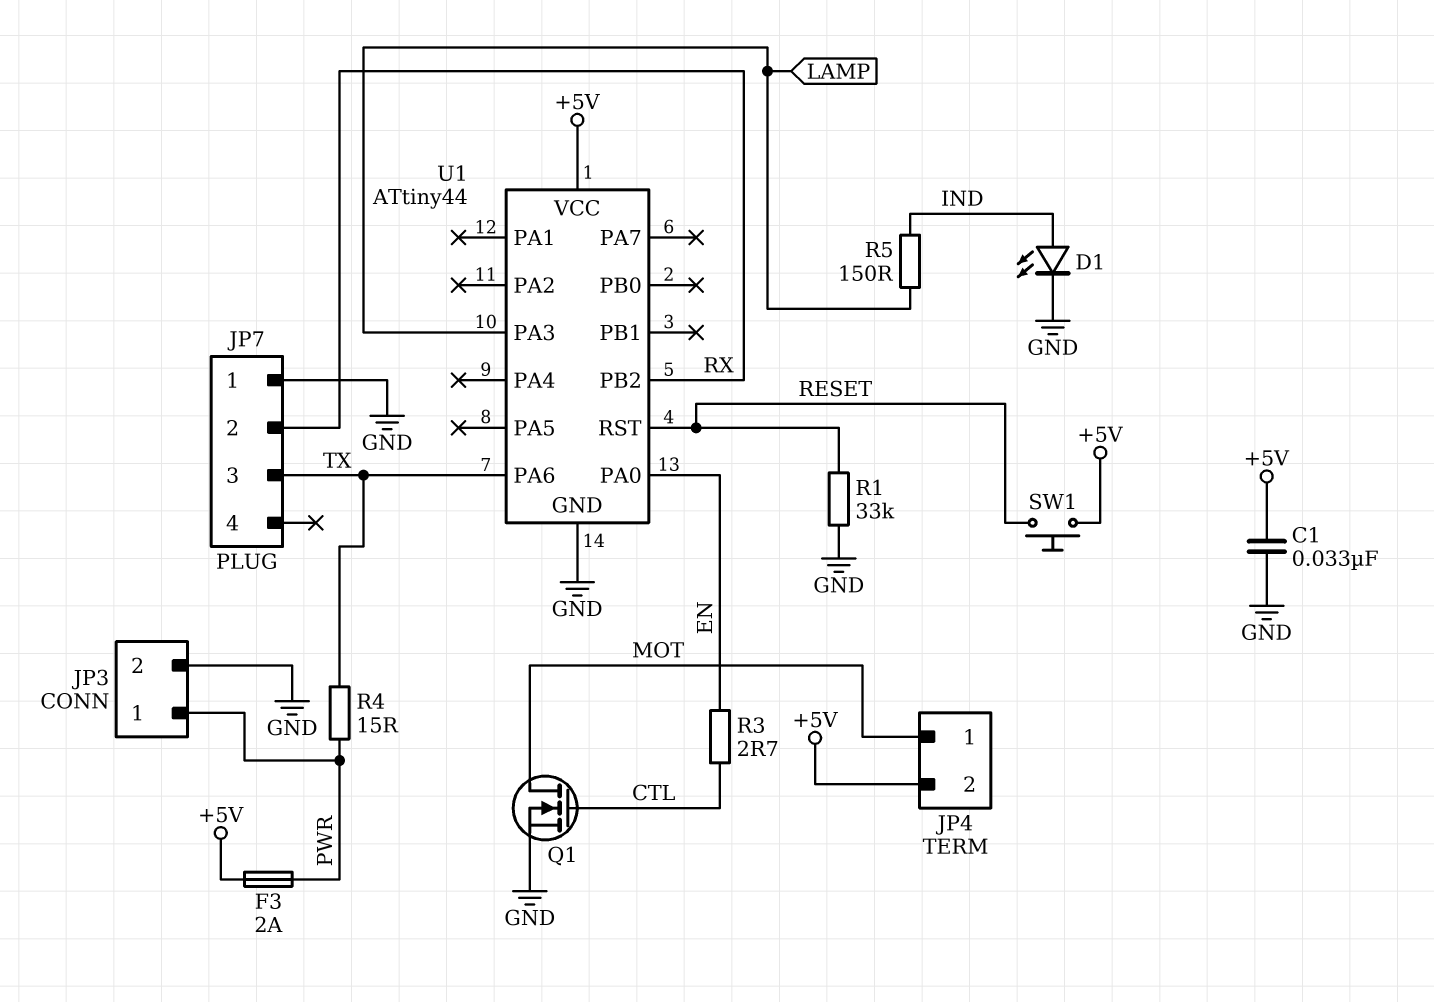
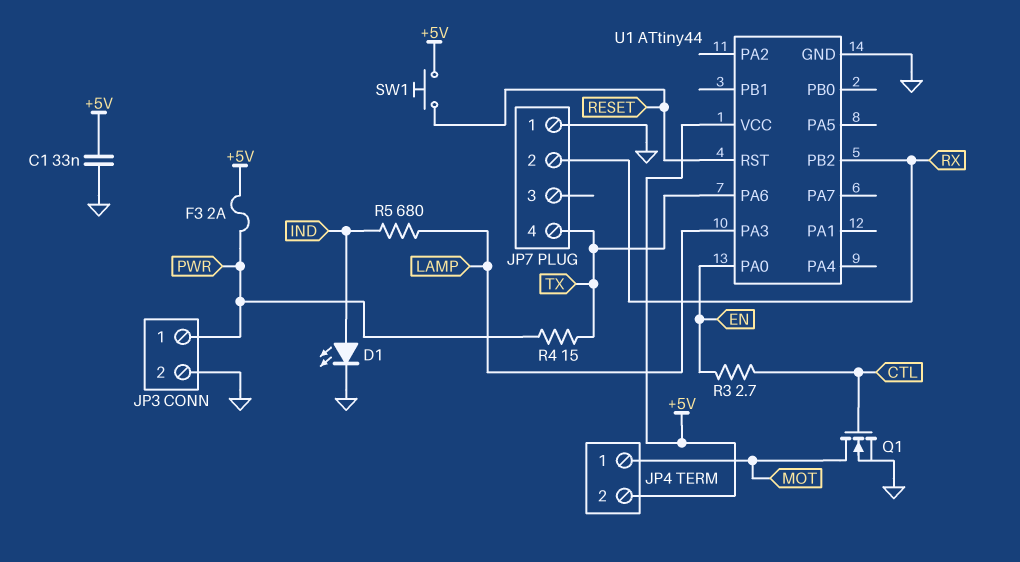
JP7 pin 3: TX -> none
JP7 pin 4: none -> TX
R1: 33k (GND, RESET) -> none
R5: 150 (IND, LAMP) -> 680 (IND, LAMP)

